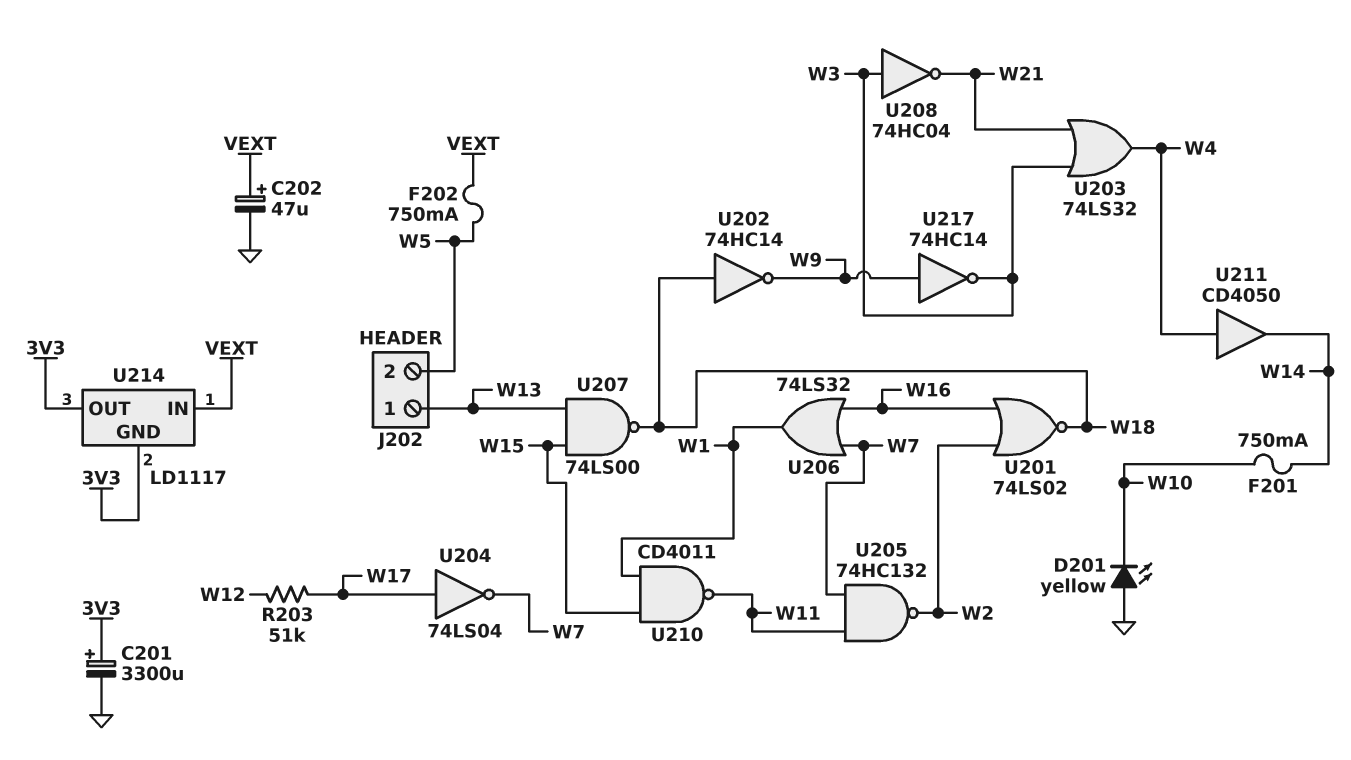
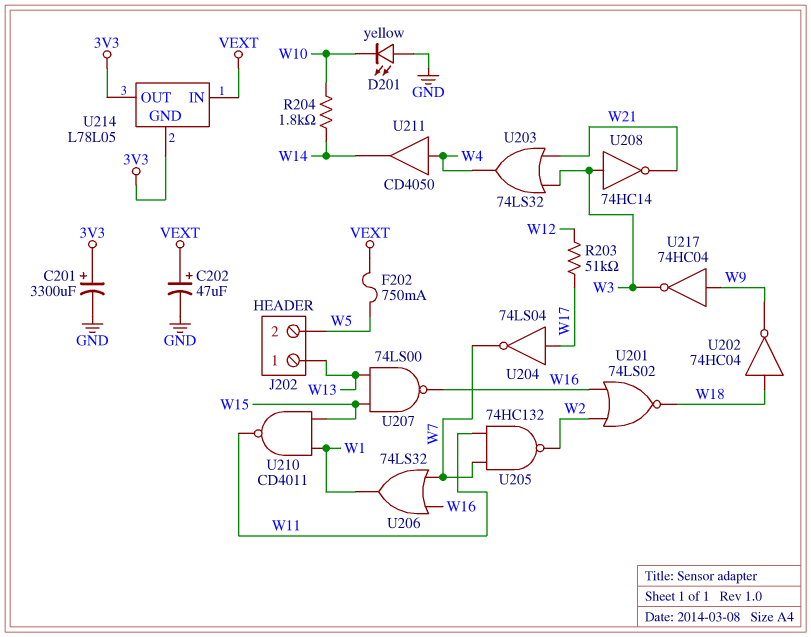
F201: 750mA (W10, W14) -> none
R204: none -> 1.8k (W10, W14)
U202: NOT 74HC14 (in W18, out W9) -> NOT 74HC04 (in W18, out W9)
U207: NAND 74LS00 (in W13, in W15, out W18) -> NAND 74LS00 (in W13, in W15, out W16)
U208: NOT 74HC04 (in W3, out W21) -> NOT 74HC14 (in W3, out W21)
U214: LD1117 -> L78L05
U217: NOT 74HC14 (in W9, out W3) -> NOT 74HC04 (in W9, out W3)

